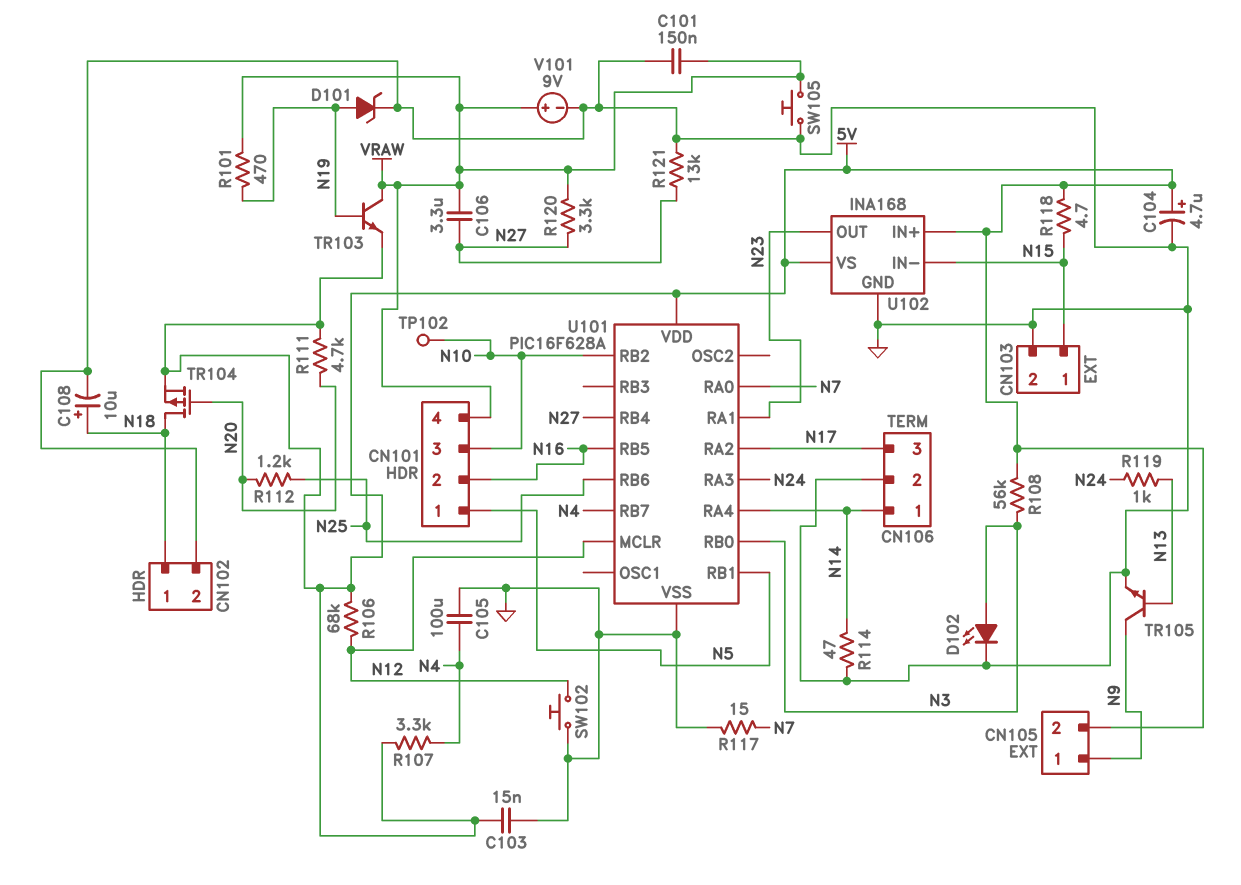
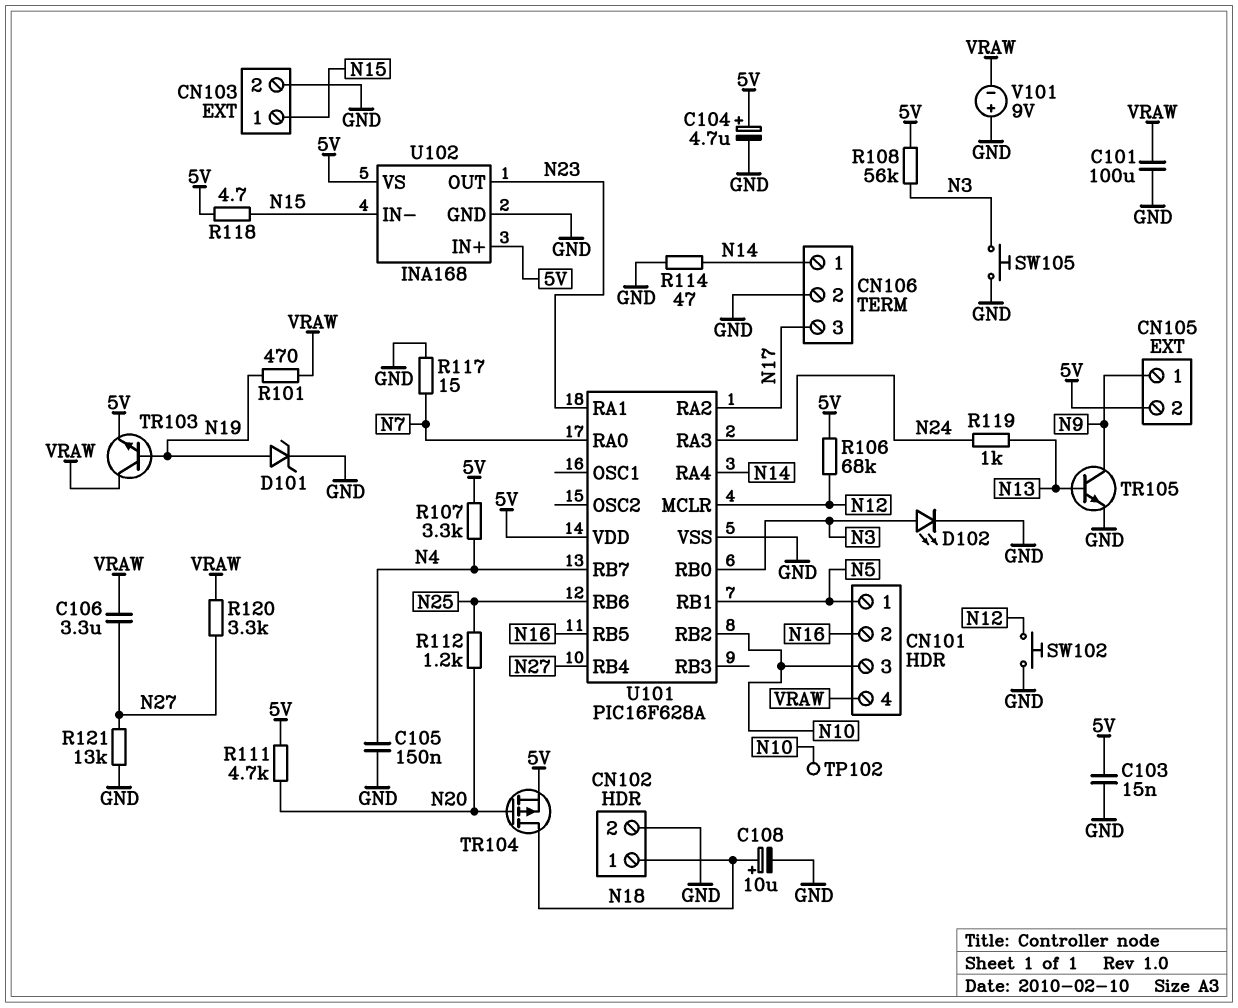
C101: 150nF (GND, VRAW) -> 100uF (GND, VRAW)
C105: 100uF (GND, N4) -> 150nF (GND, N4)
SW105: button (GND, VRAW) -> button (GND, N3)
V101: 9V (plus VRAW, minus GND) -> 9V (plus GND, minus VRAW)

